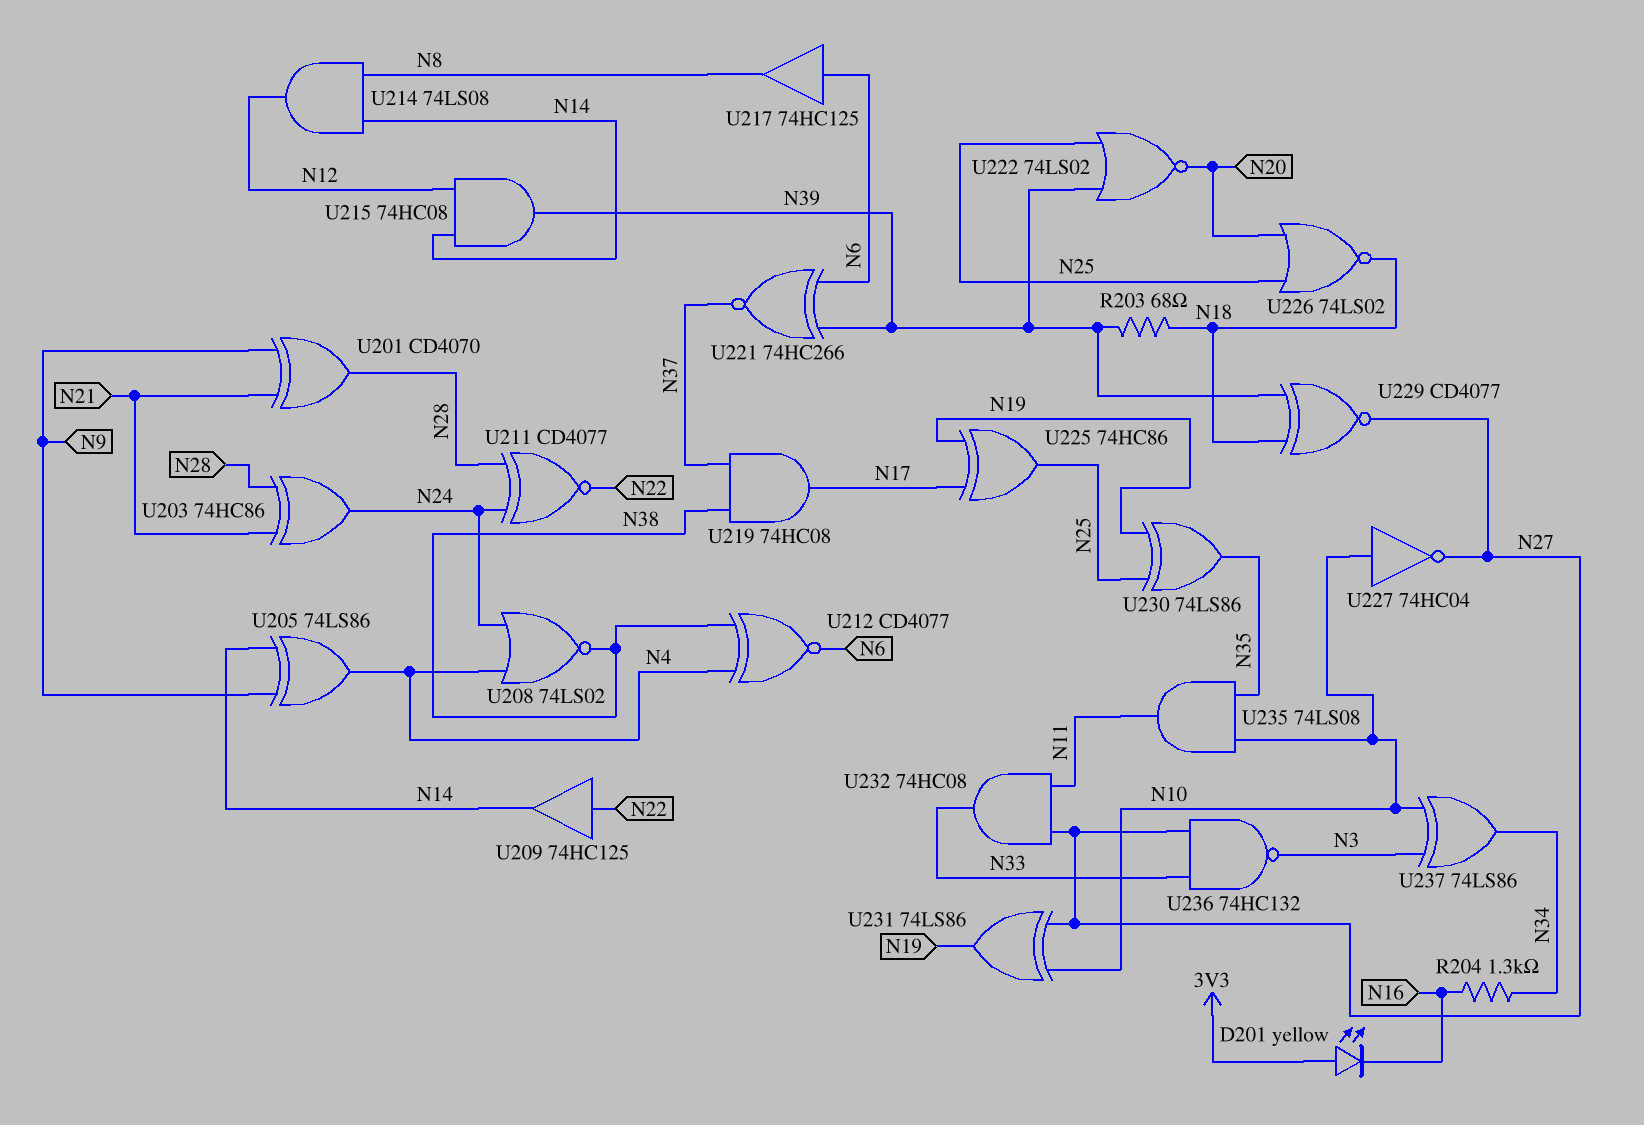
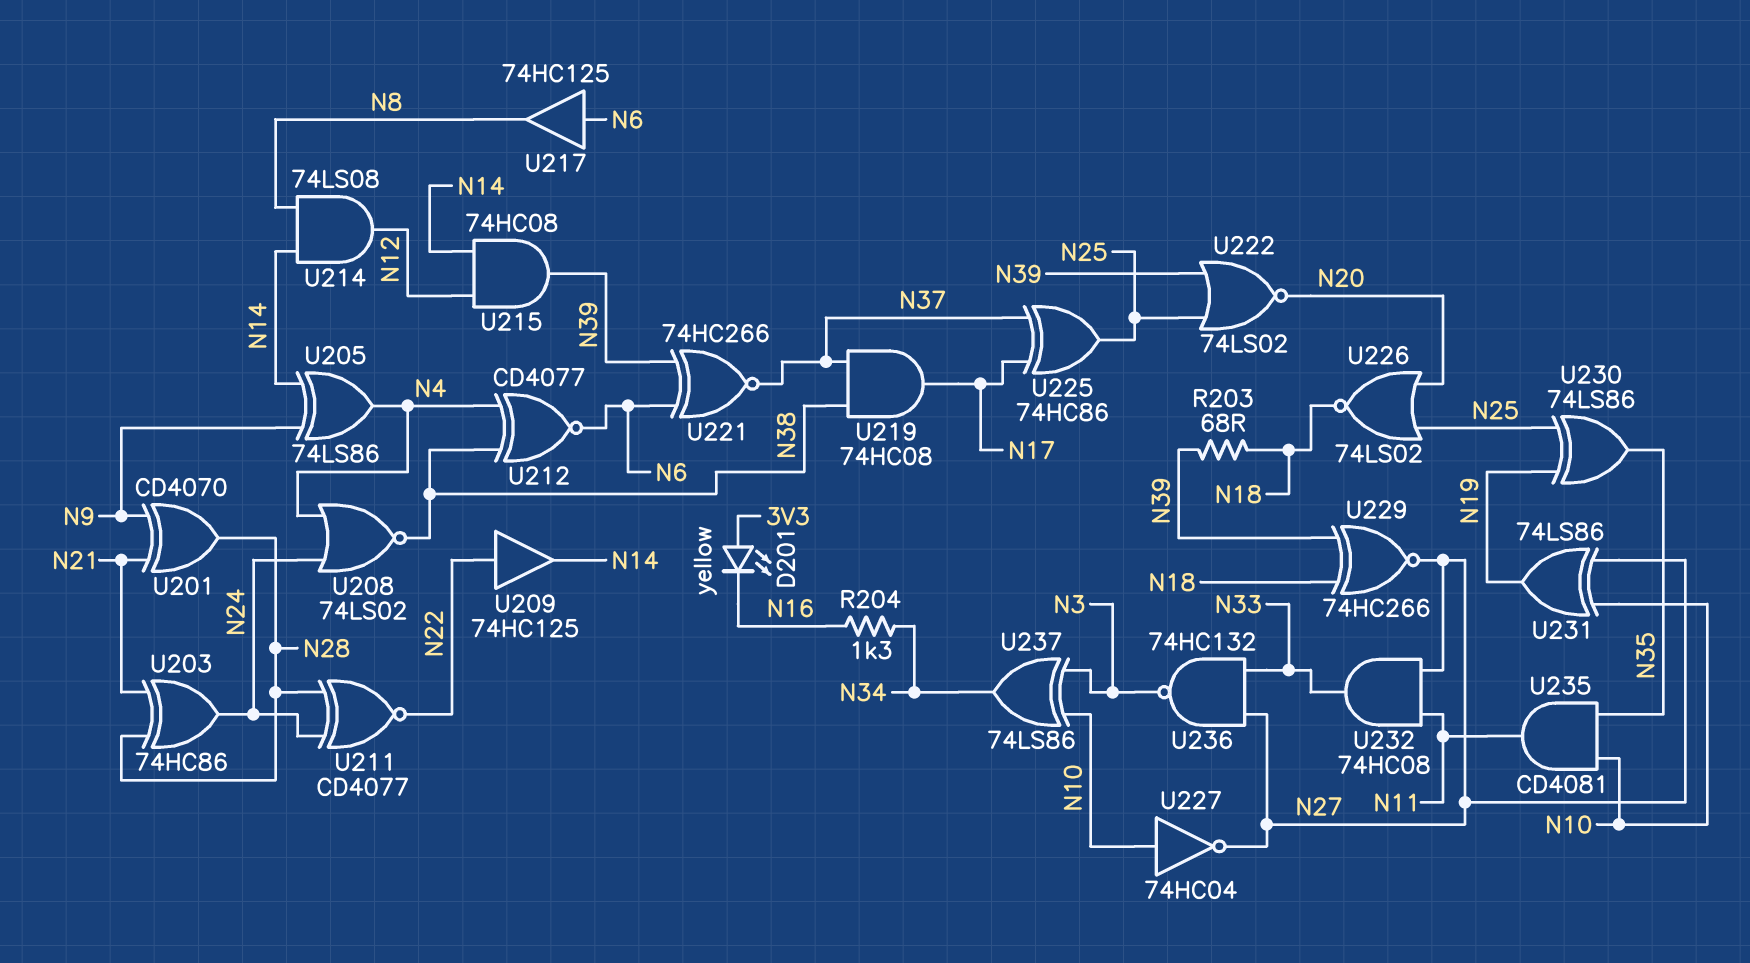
U225: XOR 74HC86 (in N17, in N19, out N25) -> XOR 74HC86 (in N17, in N37, out N25)
U229: XNOR CD4077 (in N18, in N39, out N27) -> XNOR 74HC266 (in N18, in N39, out N27)
U235: AND 74LS08 (in N10, in N35, out N11) -> AND CD4081 (in N10, in N35, out N11)

